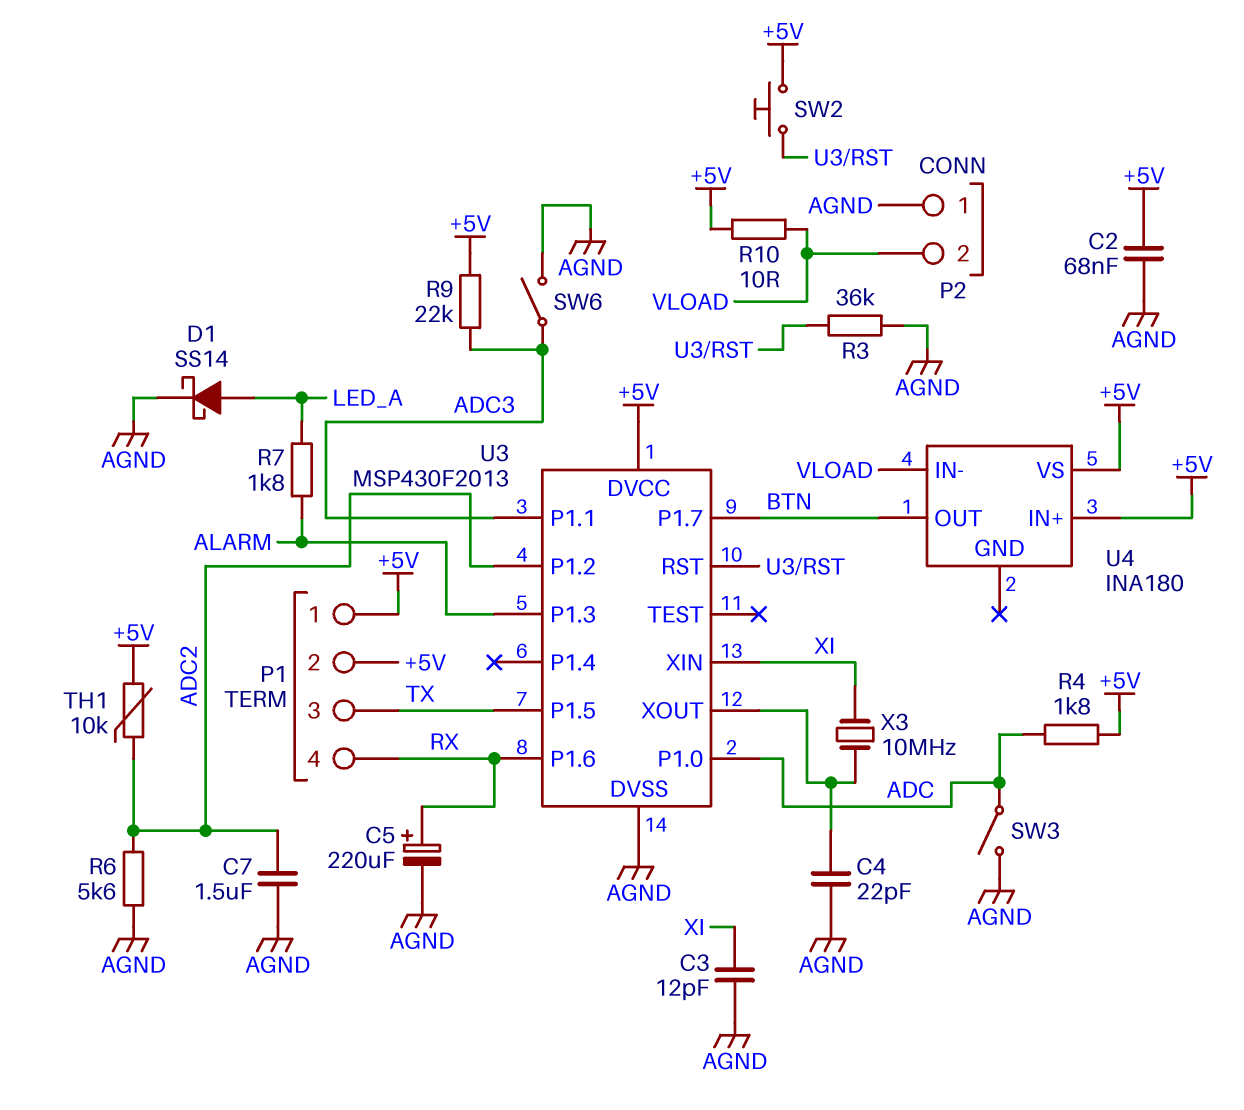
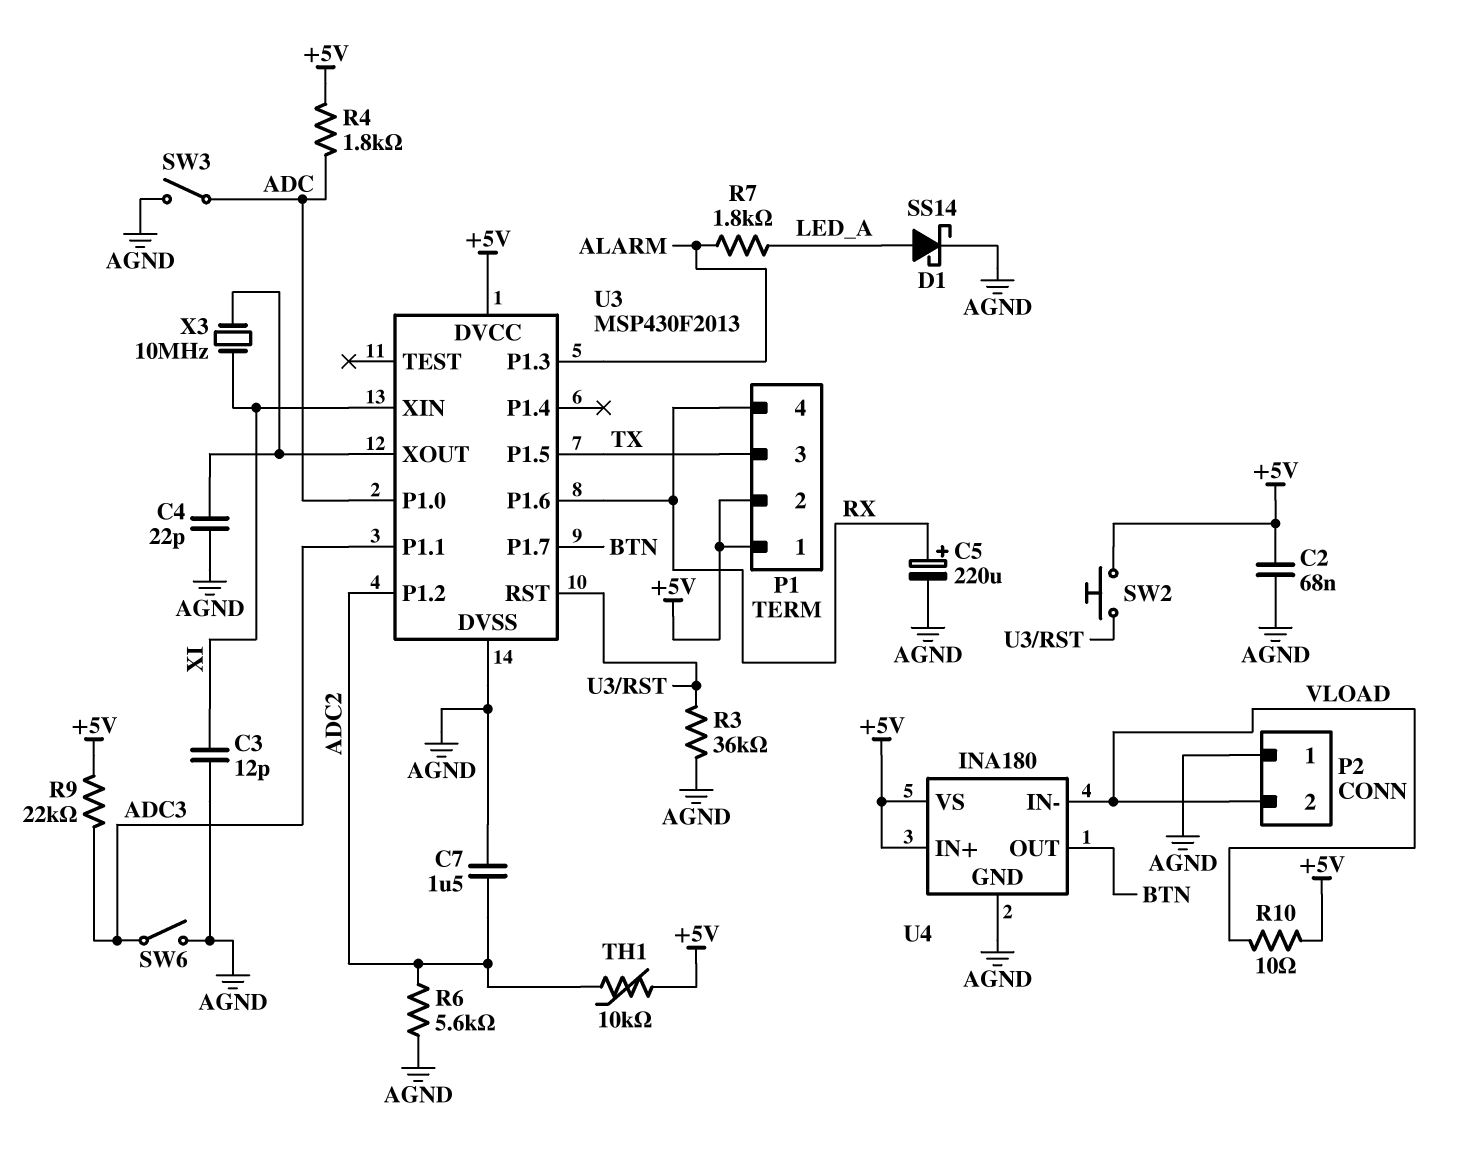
U4 pin GND: none -> AGND

